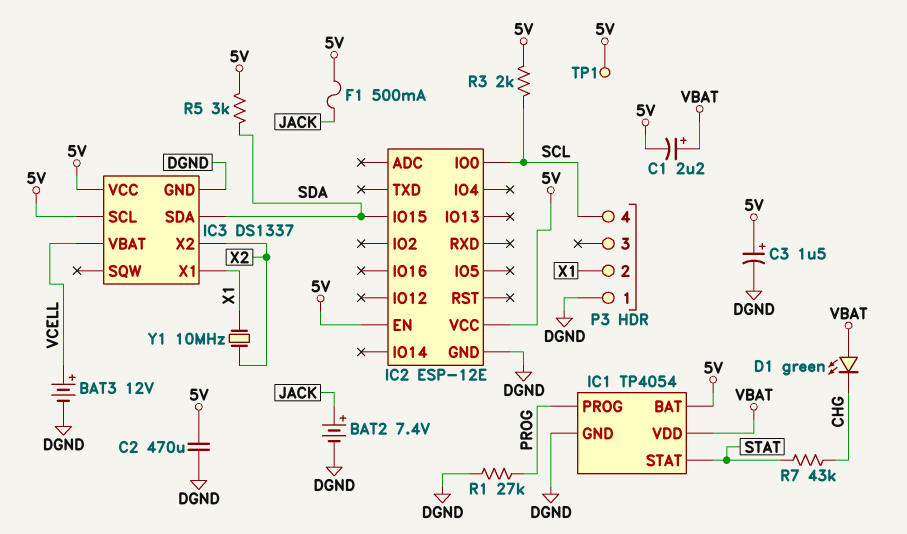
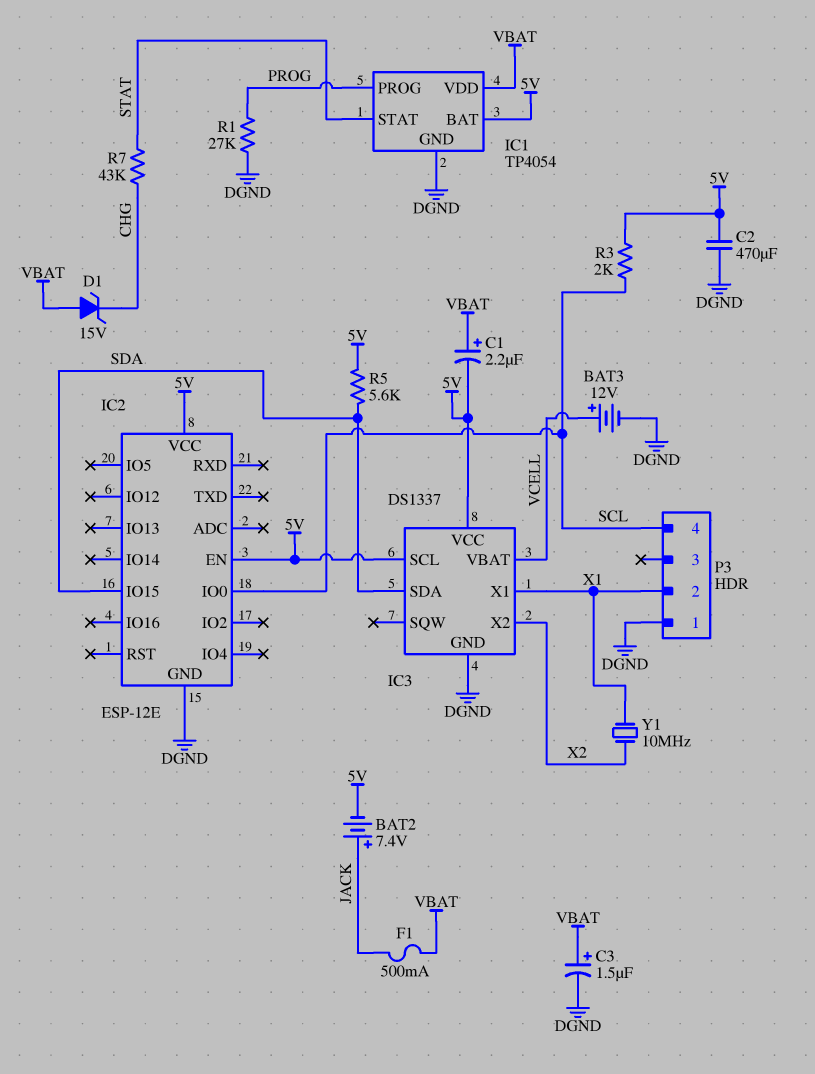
BAT2: 7.4V (plus JACK, minus DGND) -> 7.4V (plus JACK, minus 5V)
C3: 1.5uF (plus 5V, minus DGND) -> 1.5uF (plus VBAT, minus DGND)
D1: LED green (A VBAT, K CHG) -> zener 15V (A VBAT, K CHG)
F1: 500mA (5V, JACK) -> 500mA (JACK, VBAT)
R5: 3k (5V, SDA) -> 5.6k (5V, SDA)
TP1: test point (5V) -> none

